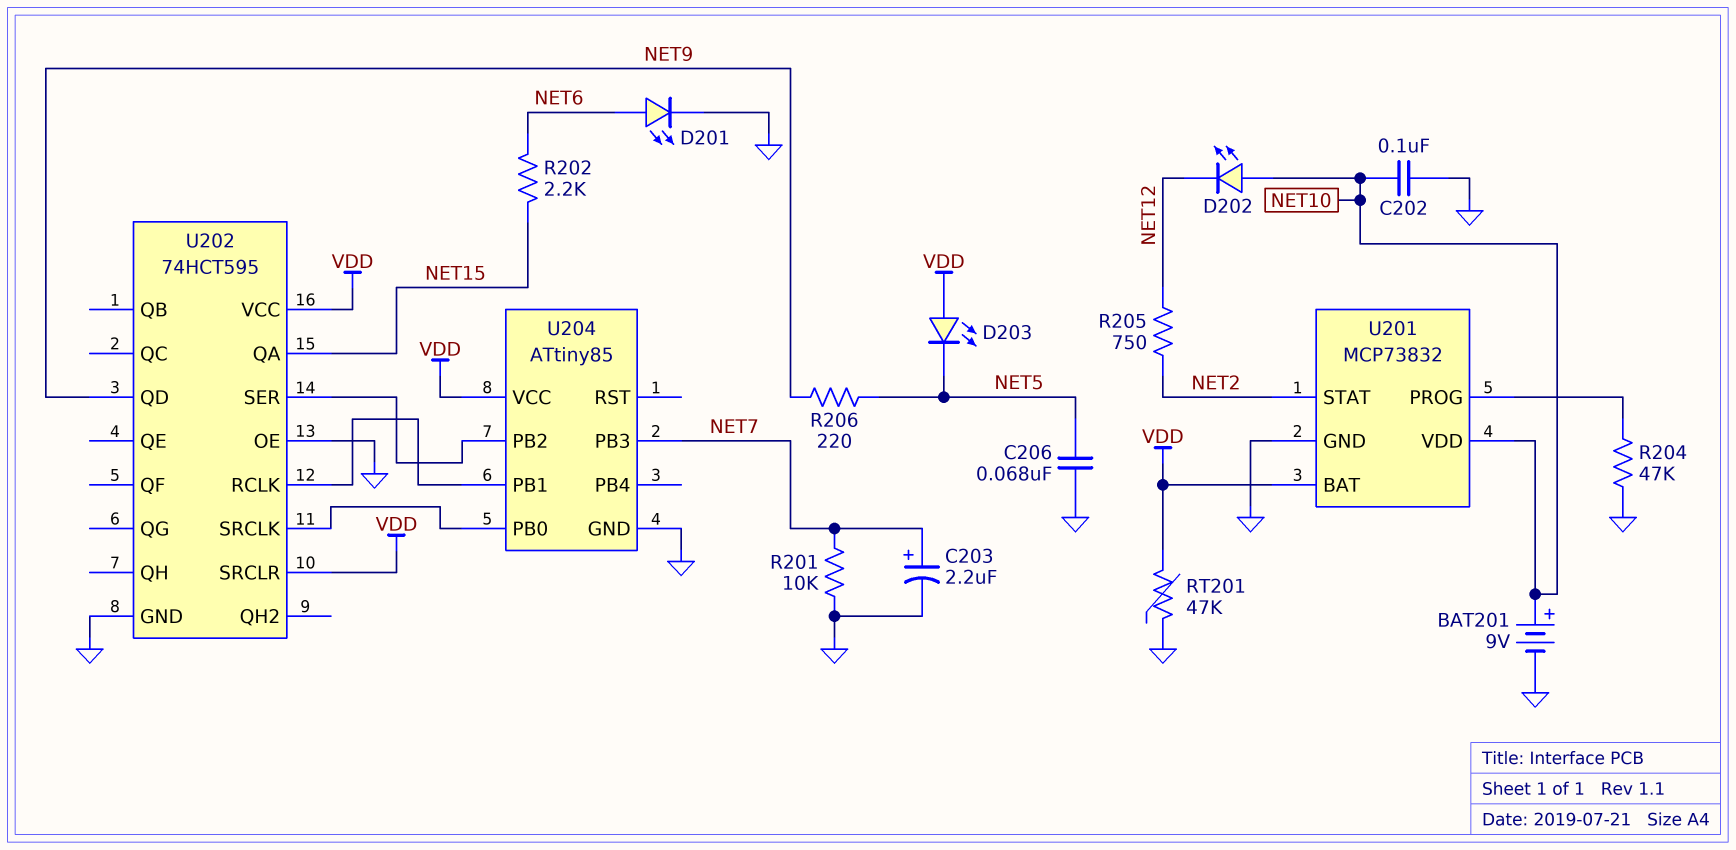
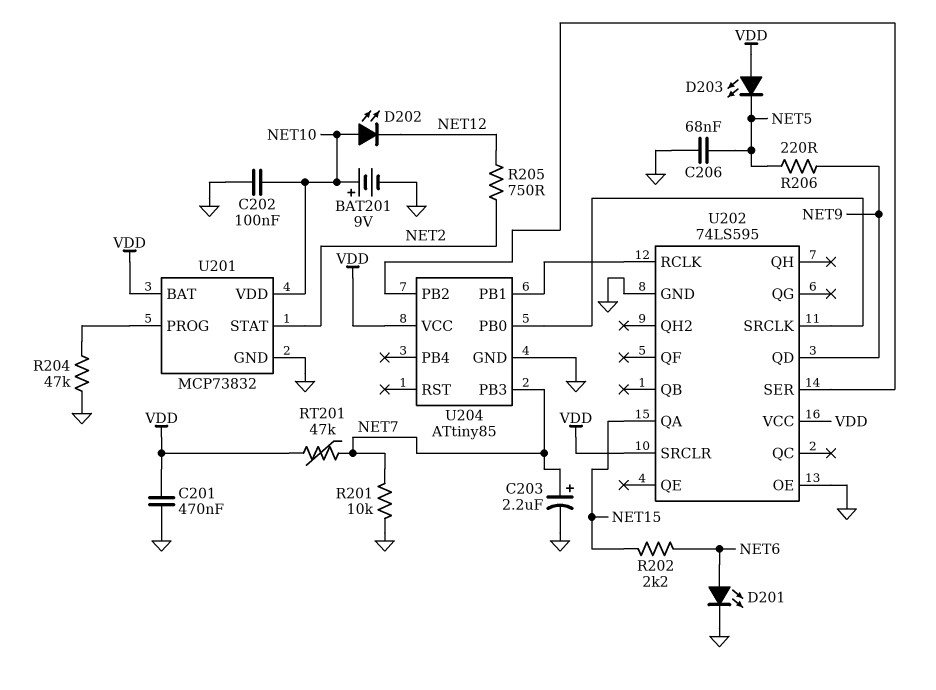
C201: none -> 470nF (GND, VDD)
RT201: 47k (GND, VDD) -> 47k (NET7, VDD)
U202: 74HCT595 -> 74LS595

